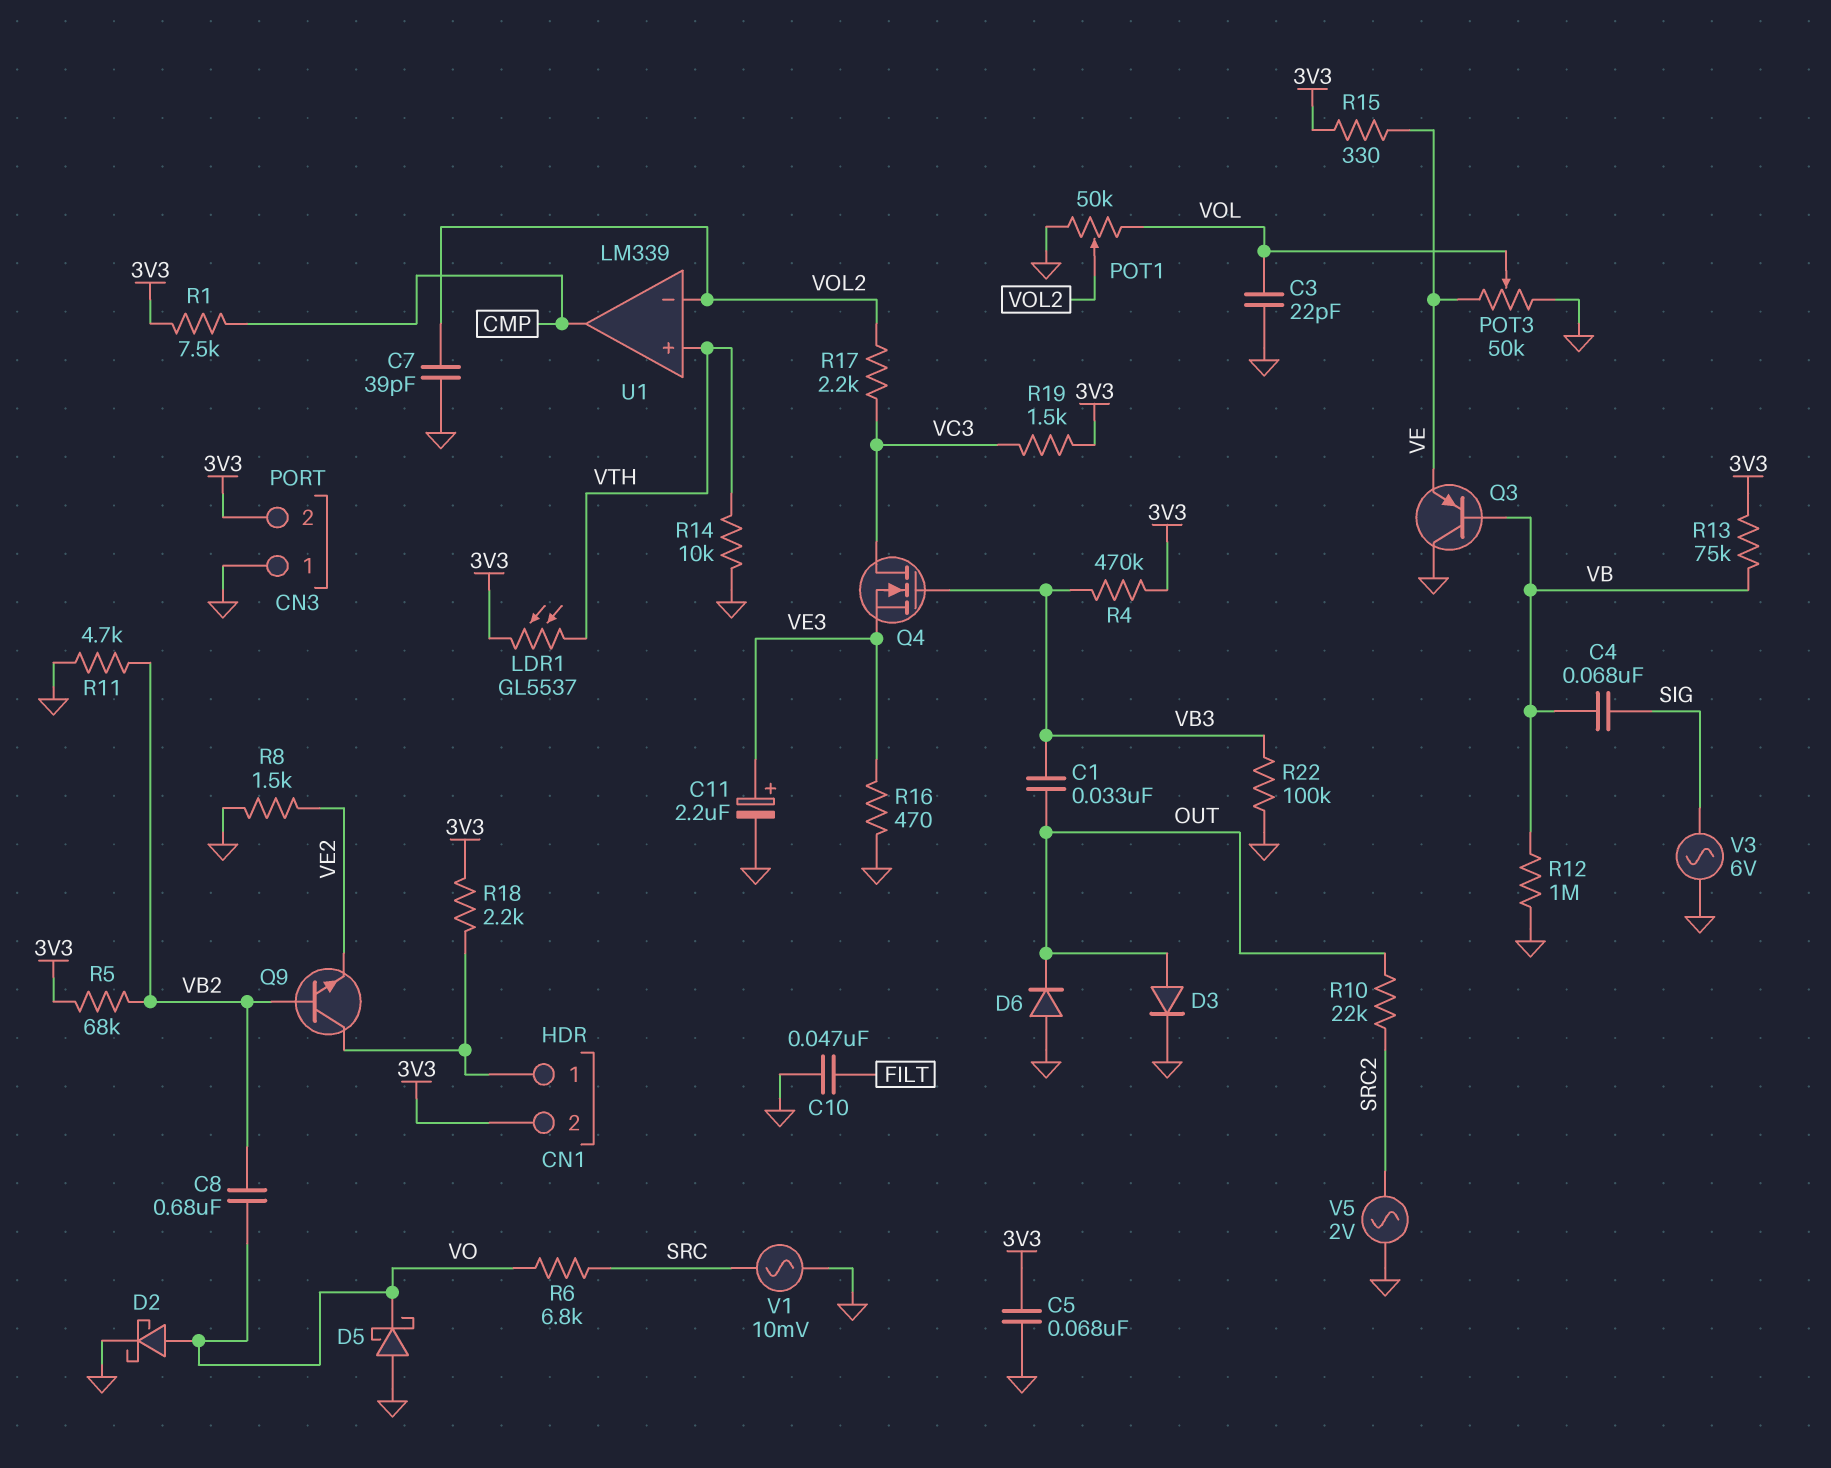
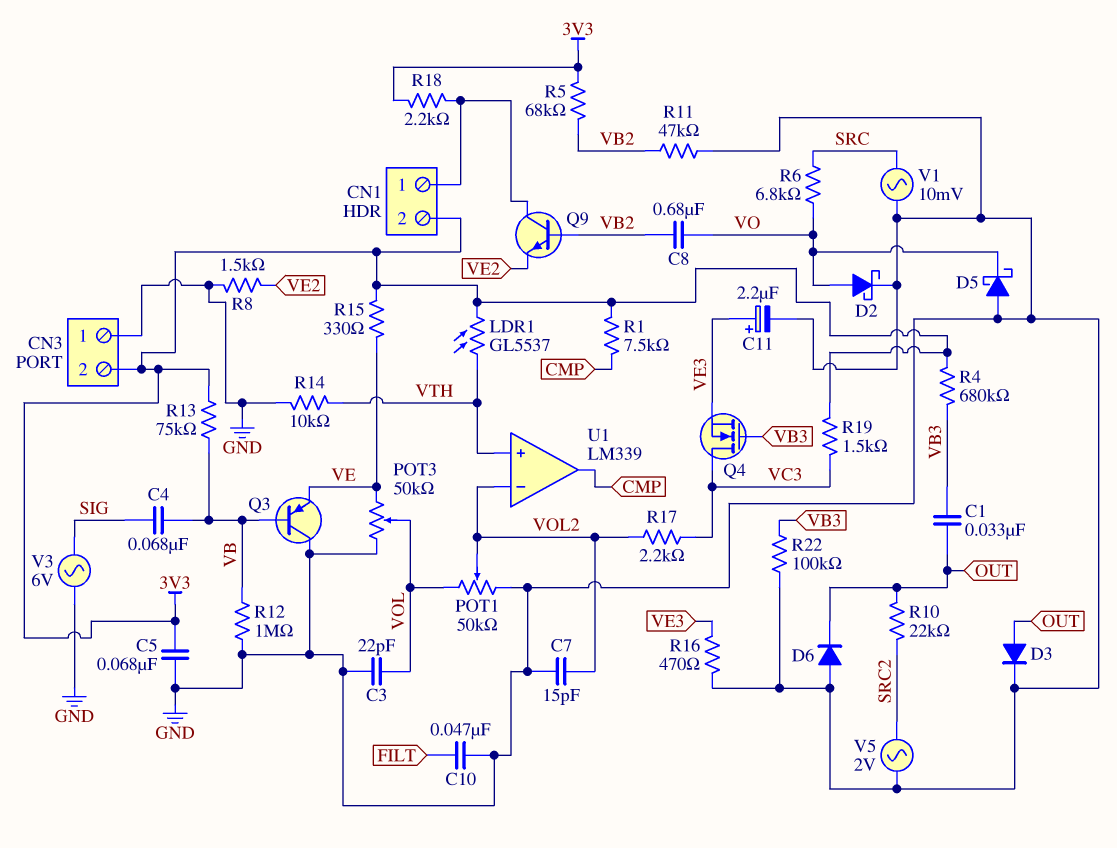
C7: 39pF (GND, VOL2) -> 15pF (GND, VOL2)
R4: 470k (3V3, VB3) -> 680k (3V3, VB3)
R11: 4.7k (GND, VB2) -> 47k (GND, VB2)

